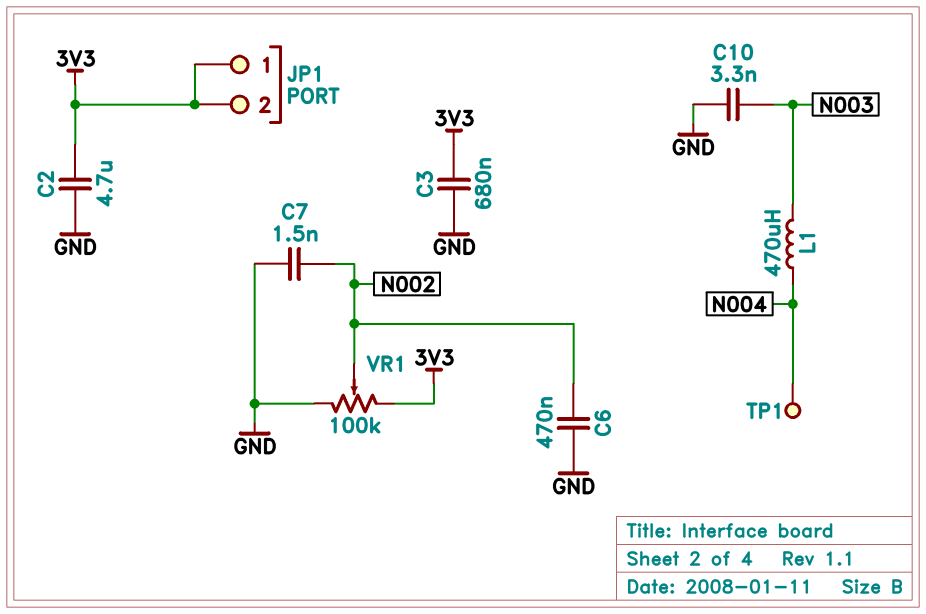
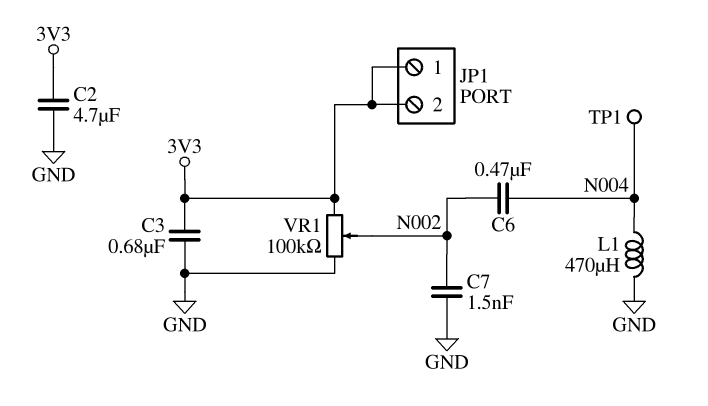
C6: 470nF (GND, N002) -> 470nF (N002, N004)
C10: 3.3nF (GND, N003) -> none
L1: 470uH (N003, N004) -> 470uH (GND, N004)

